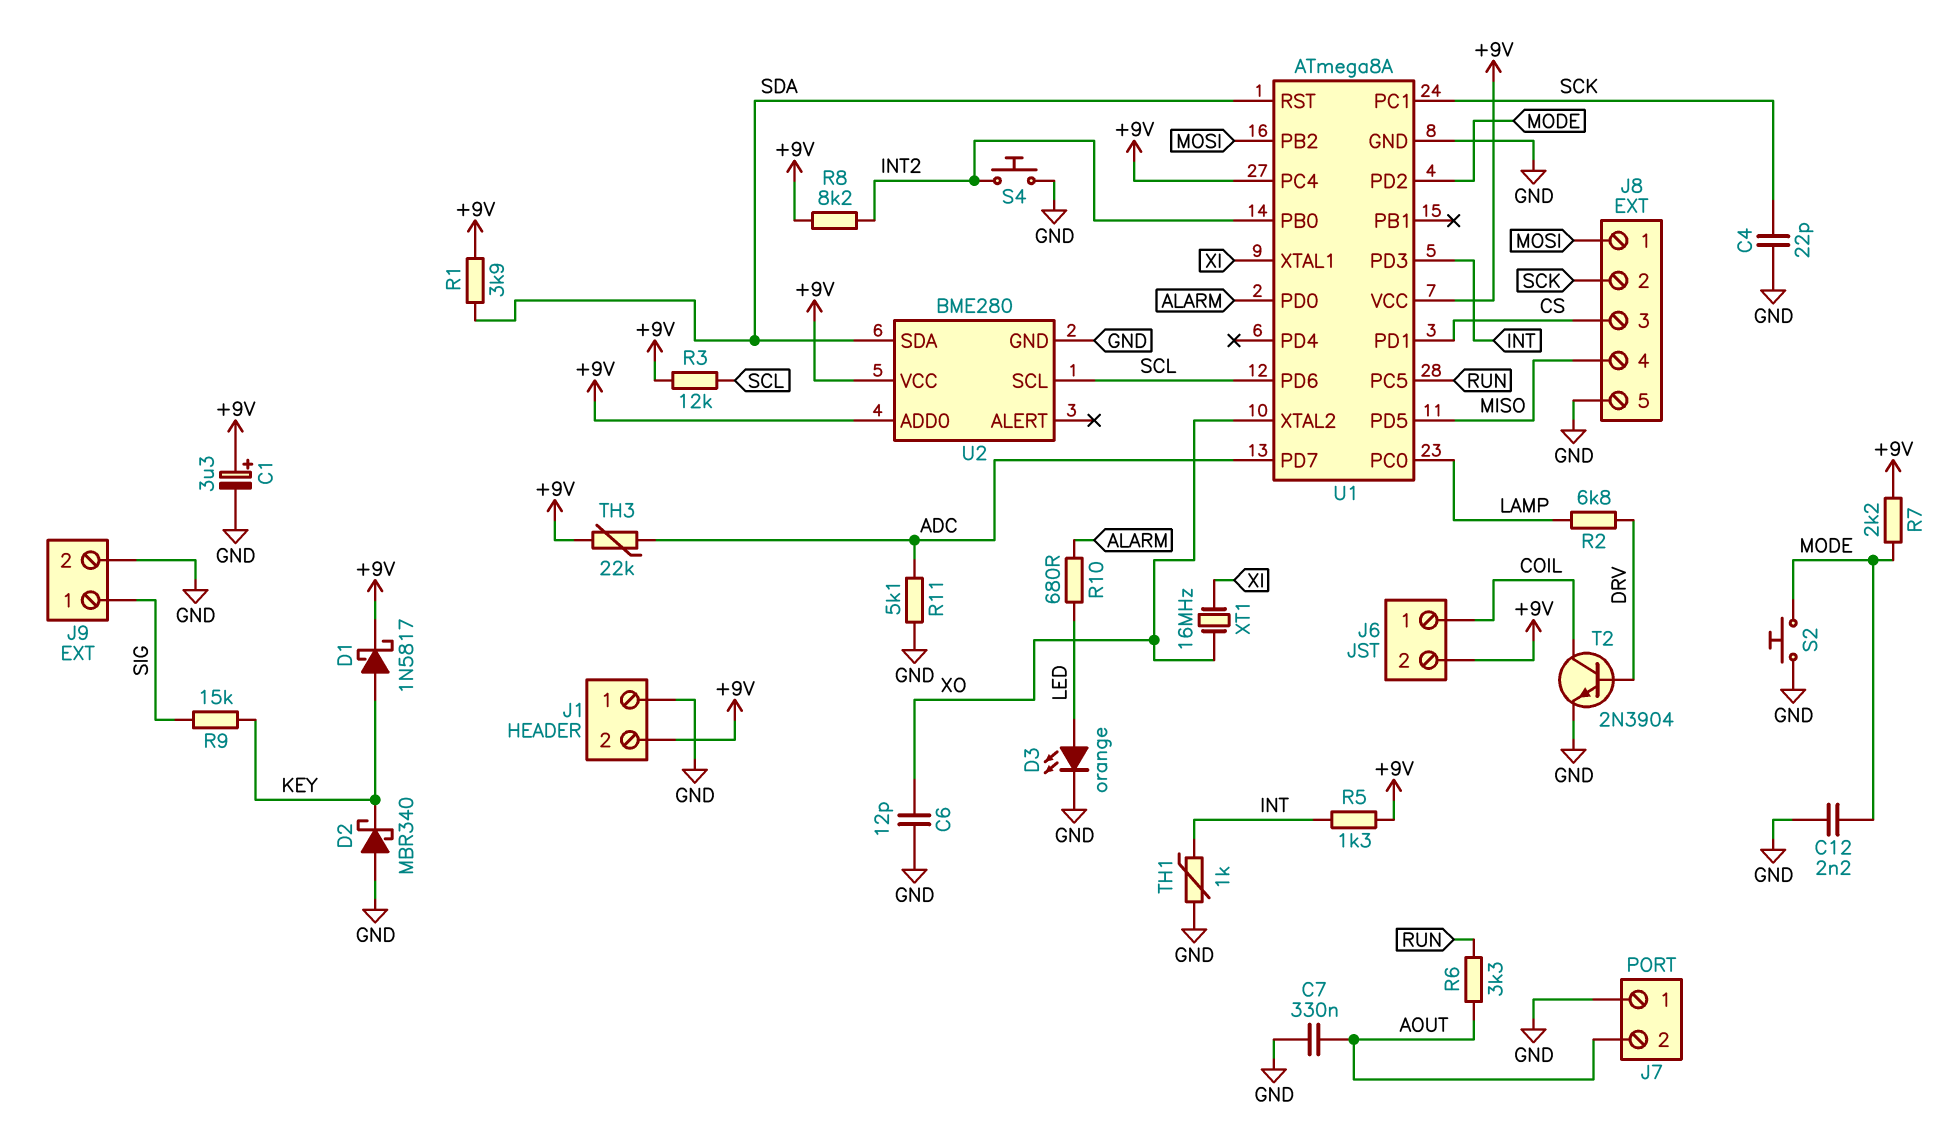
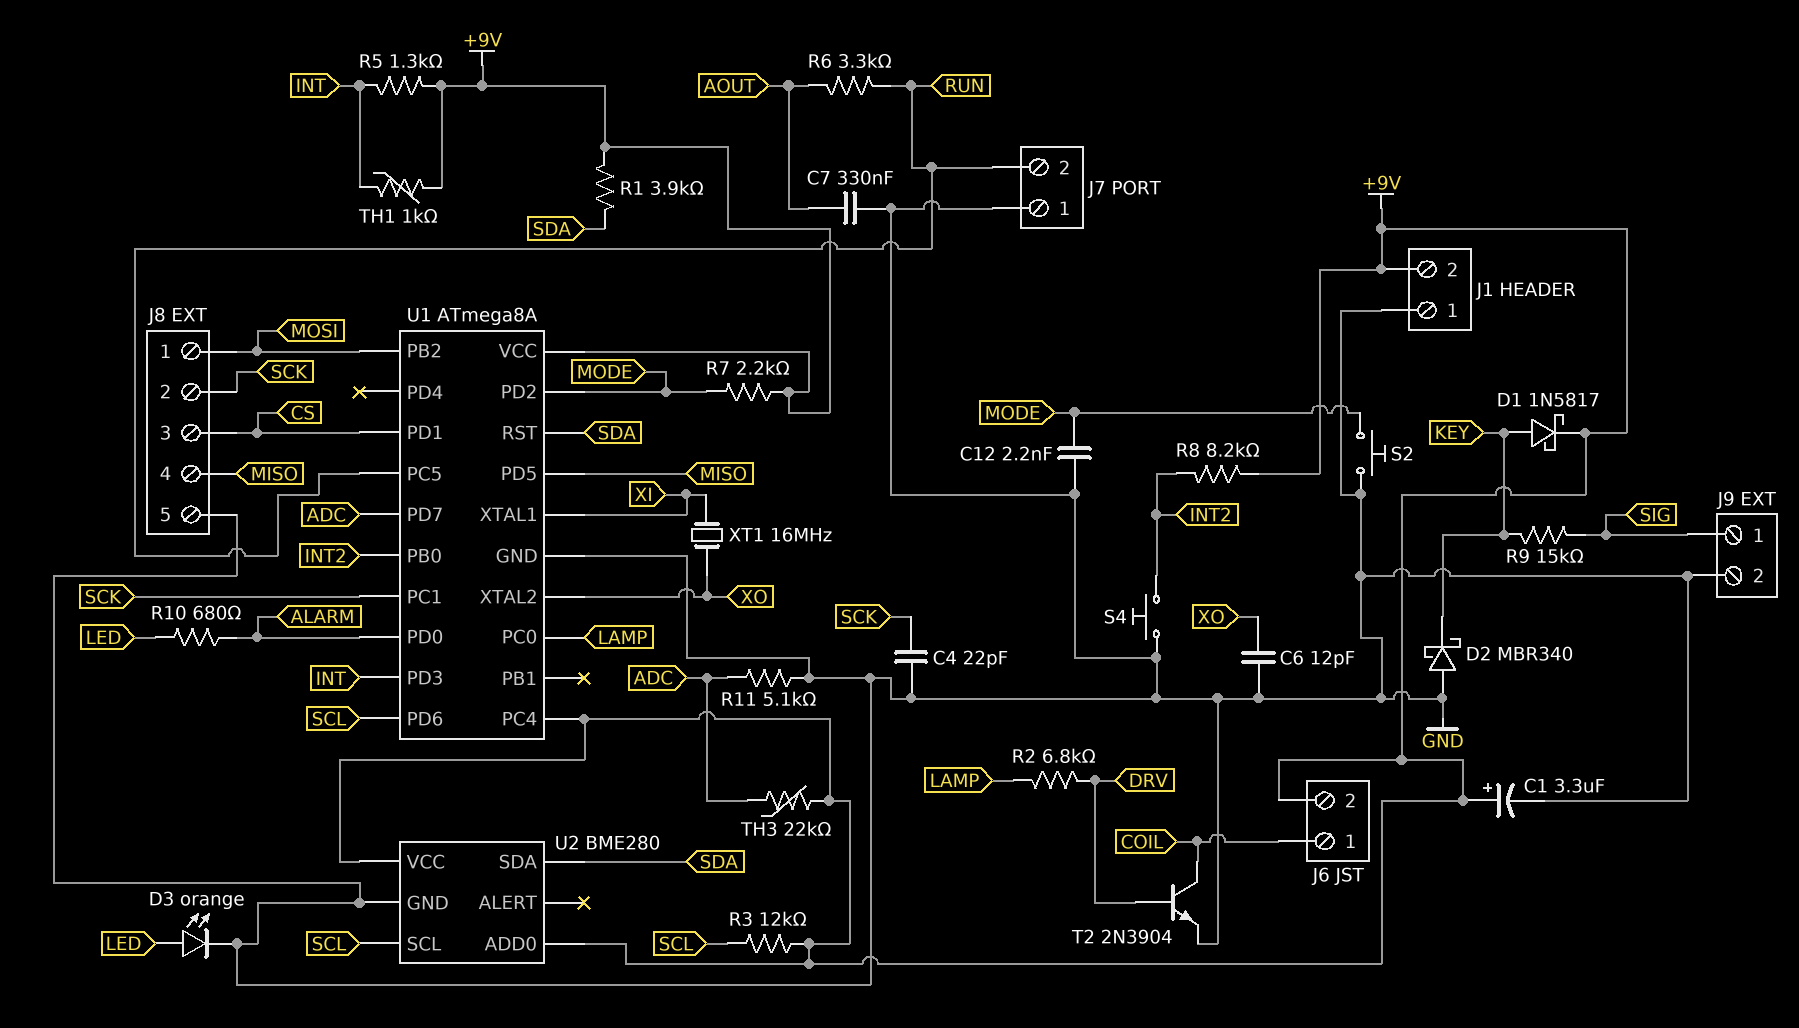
J7 pin 2: AOUT -> RUN
TH1: 1k (GND, INT) -> 1k (+9V, INT)

